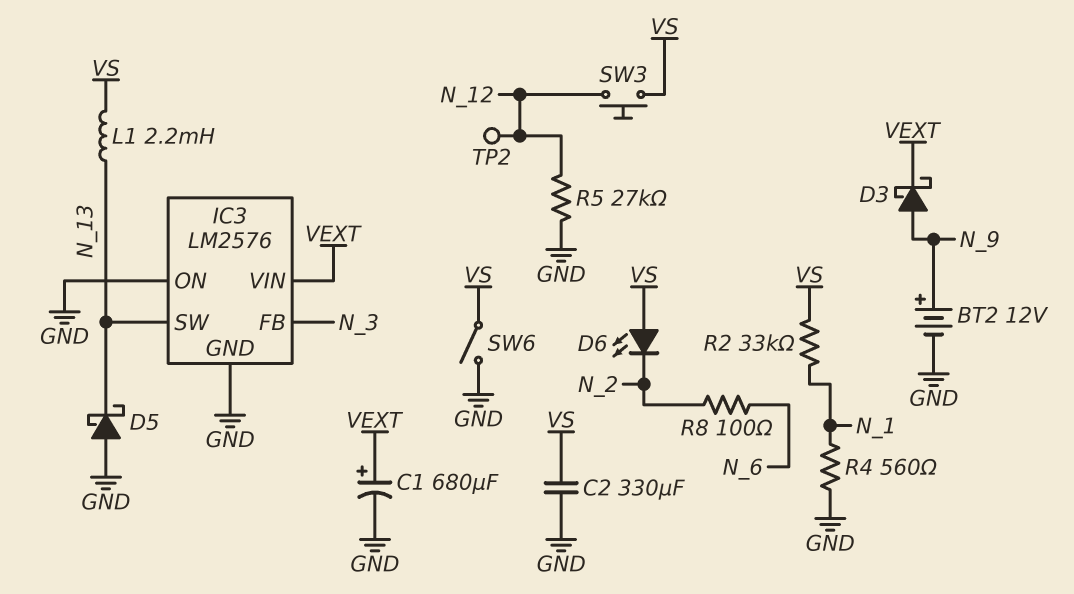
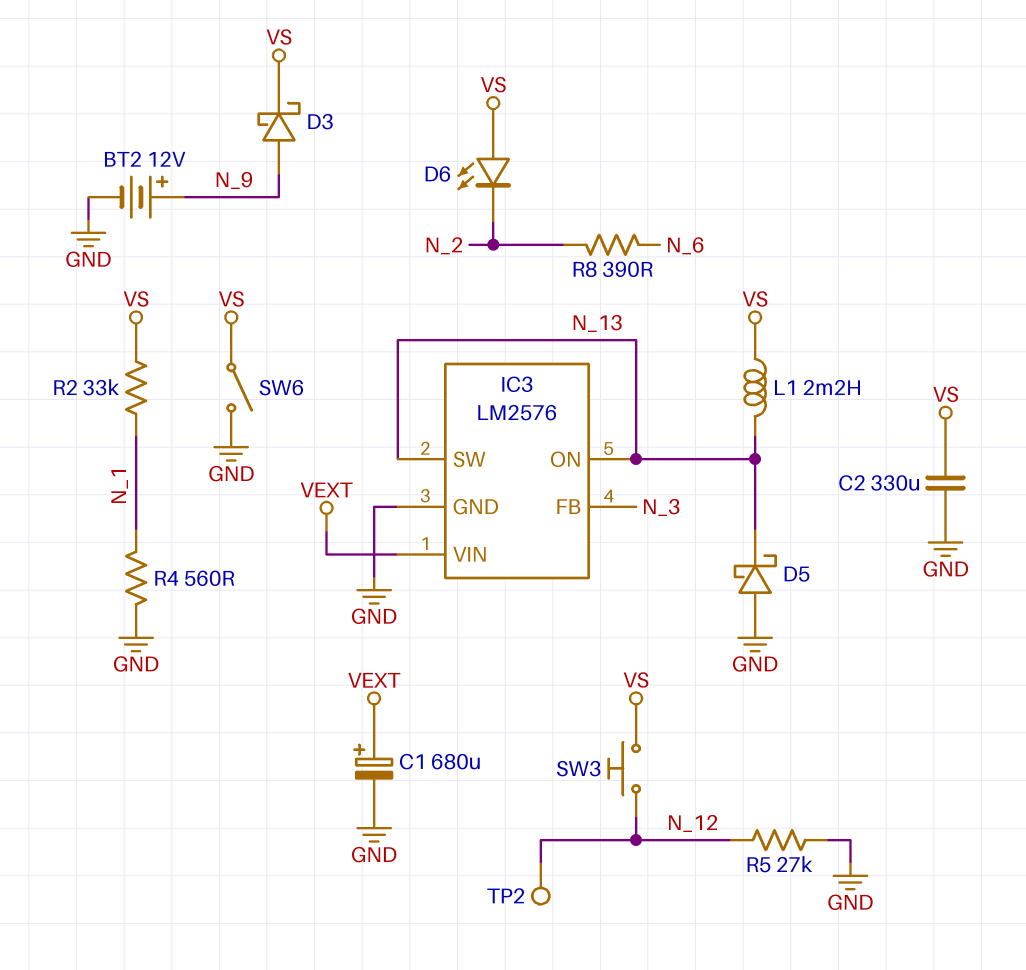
D3: schottky (A N_9, K VEXT) -> schottky (A N_9, K VS)
IC3 pin ON: GND -> N_13
R8: 100 (N_2, N_6) -> 390 (N_2, N_6)

